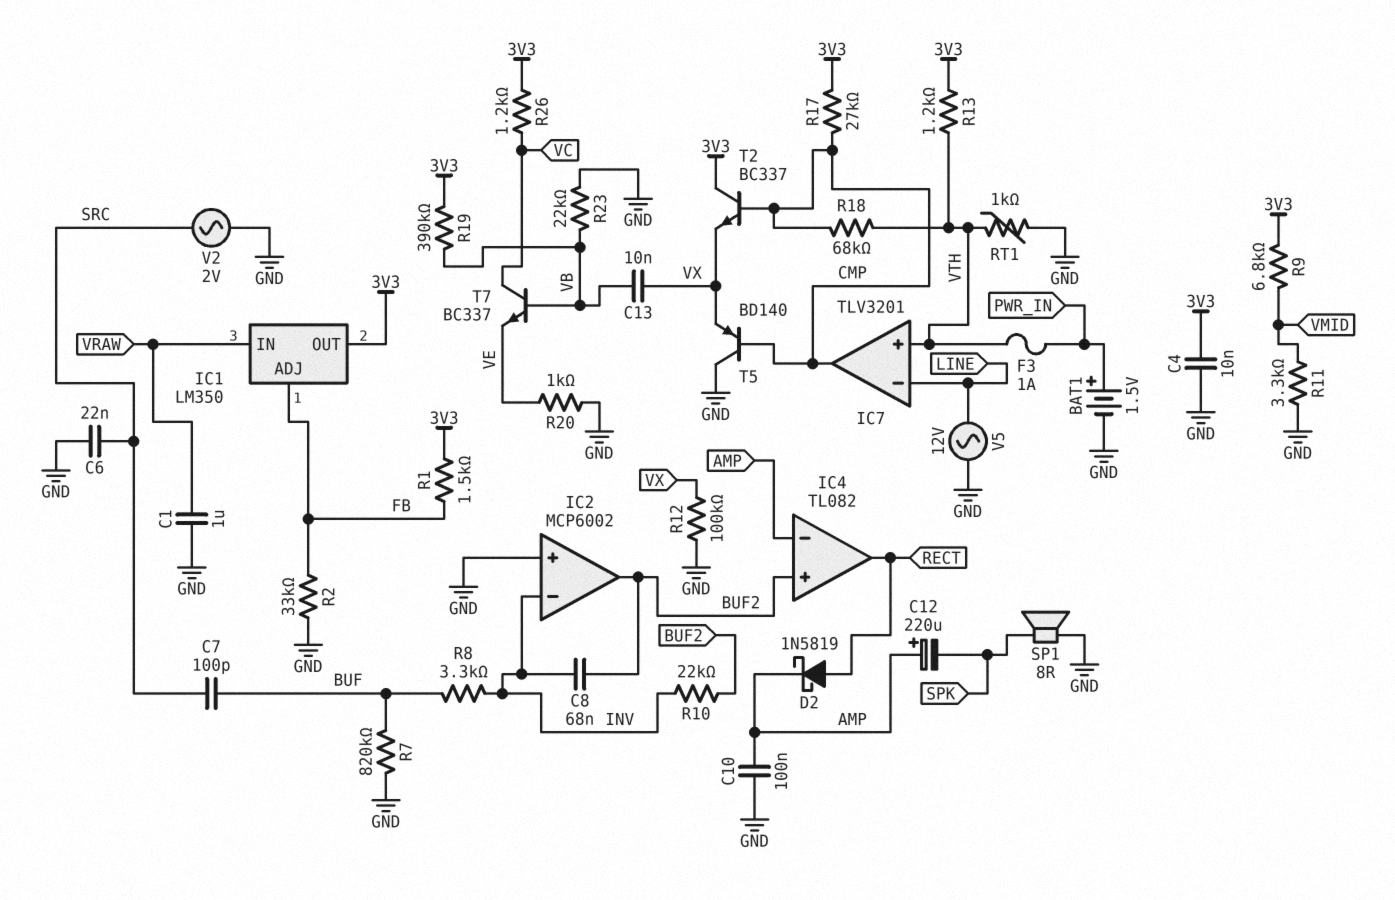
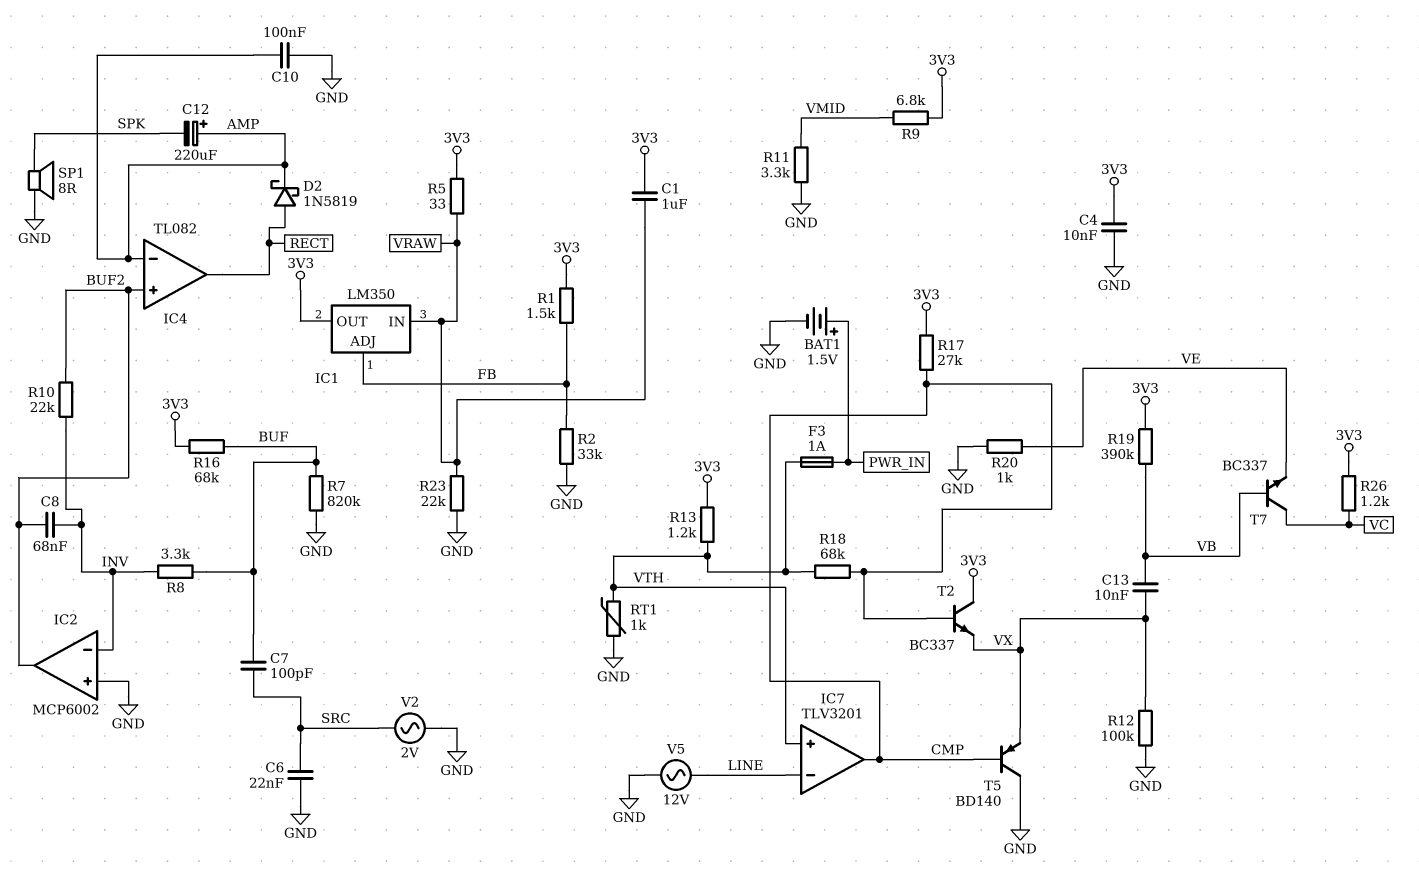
C1: 1uF (GND, VRAW) -> 1uF (3V3, VRAW)
R5: none -> 33 (3V3, VRAW)
R16: none -> 68k (3V3, BUF)
R23: 22k (GND, VB) -> 22k (GND, VRAW)

